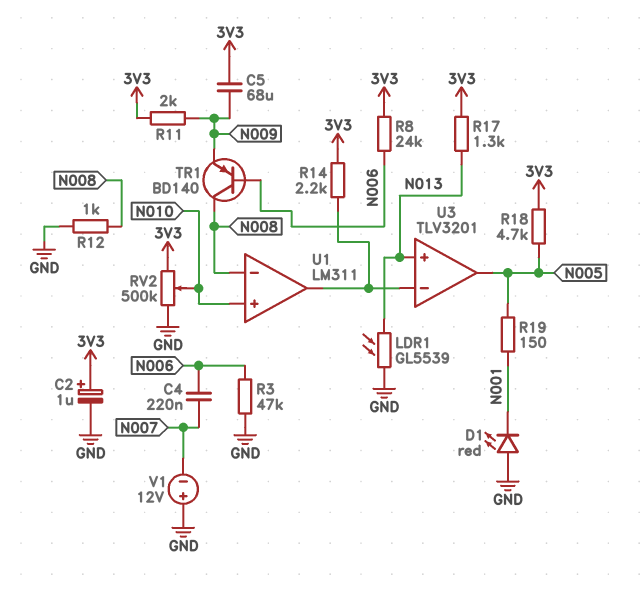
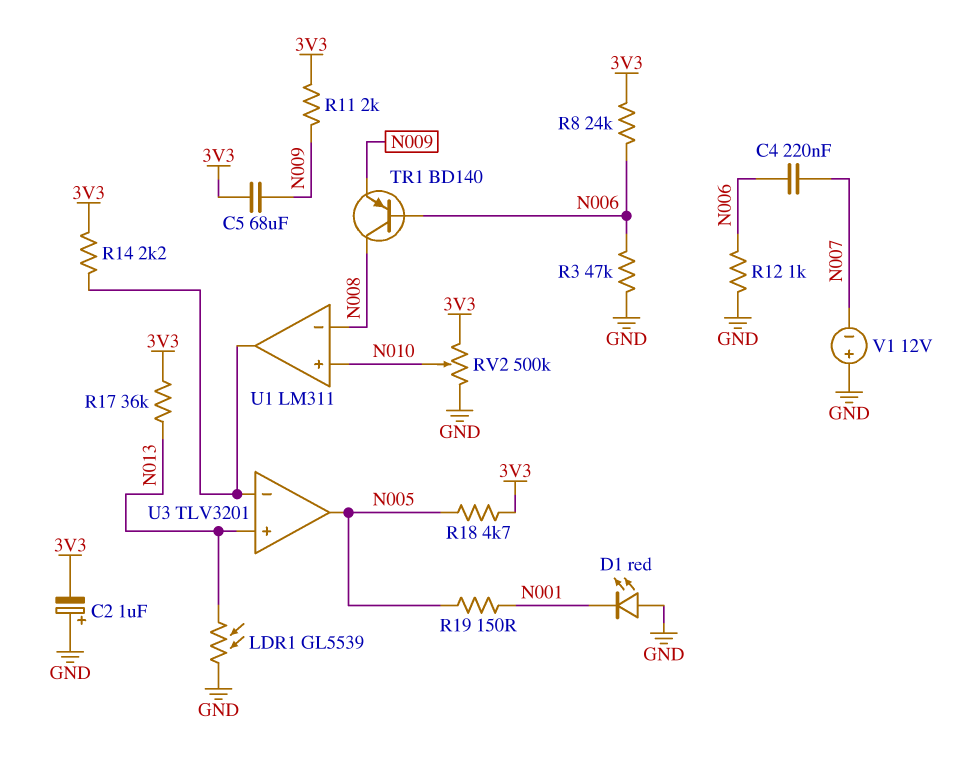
C2: 1uF (plus 3V3, minus GND) -> 1uF (plus GND, minus 3V3)
R12: 1k (GND, N008) -> 1k (GND, N006)
R17: 1.3k (3V3, N013) -> 36k (3V3, N013)

